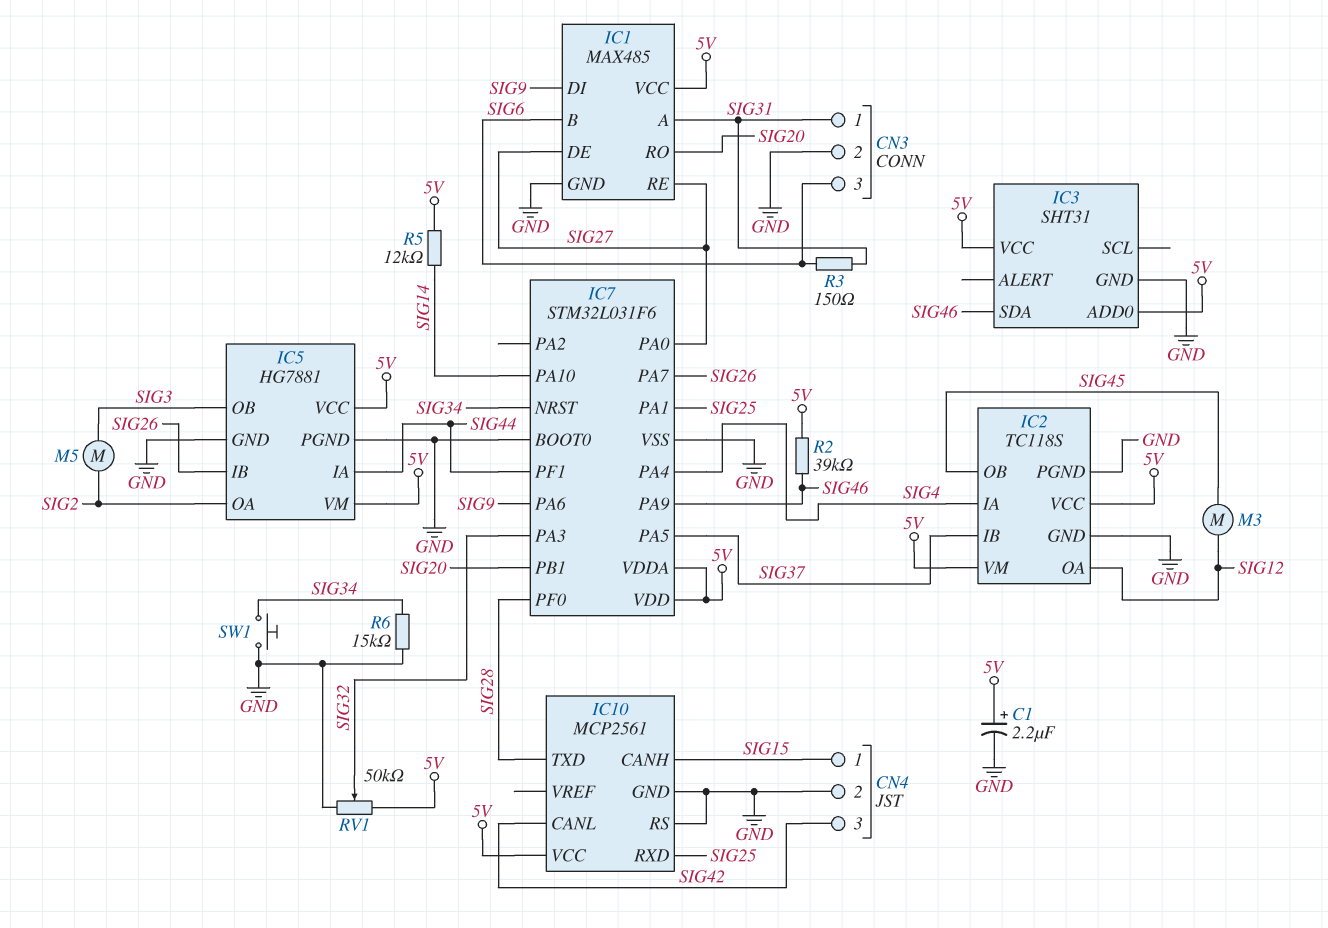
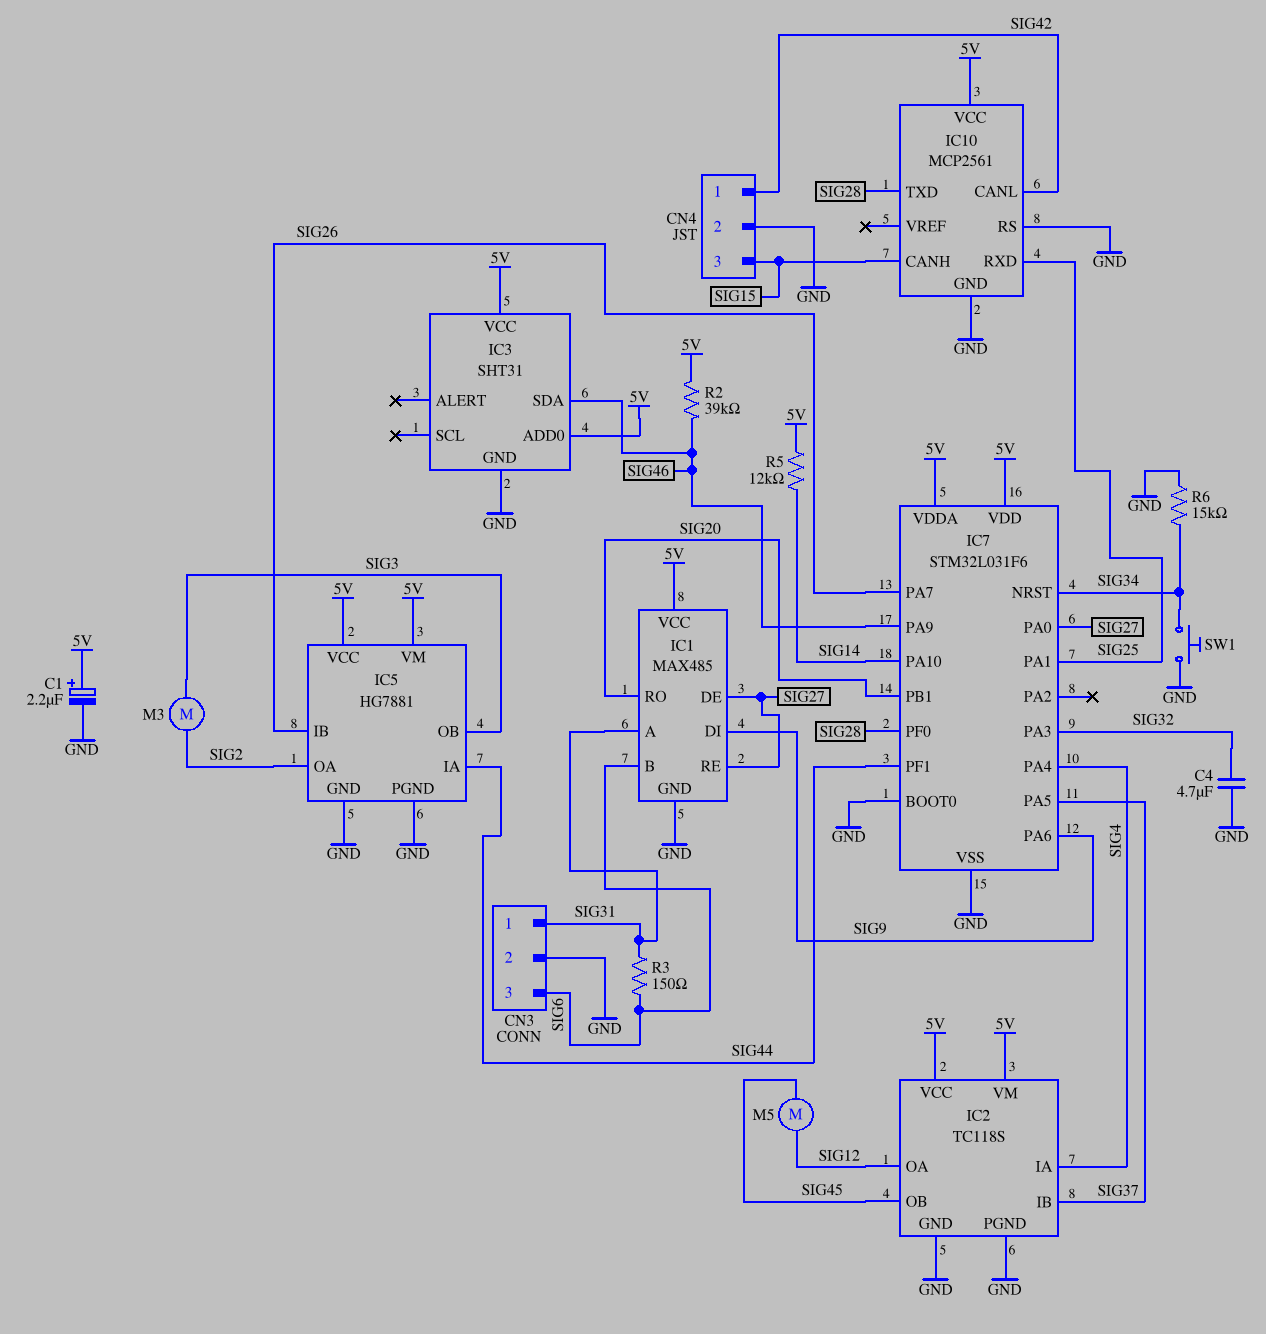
C4: none -> 4.7uF (GND, SIG32)
CN4 pin 1: SIG15 -> SIG42
CN4 pin 3: SIG42 -> SIG15
M3: motor (SIG12, SIG45) -> motor (SIG2, SIG3)
M5: motor (SIG2, SIG3) -> motor (SIG12, SIG45)
RV1: 50k (5V, GND, wiper SIG32) -> none

